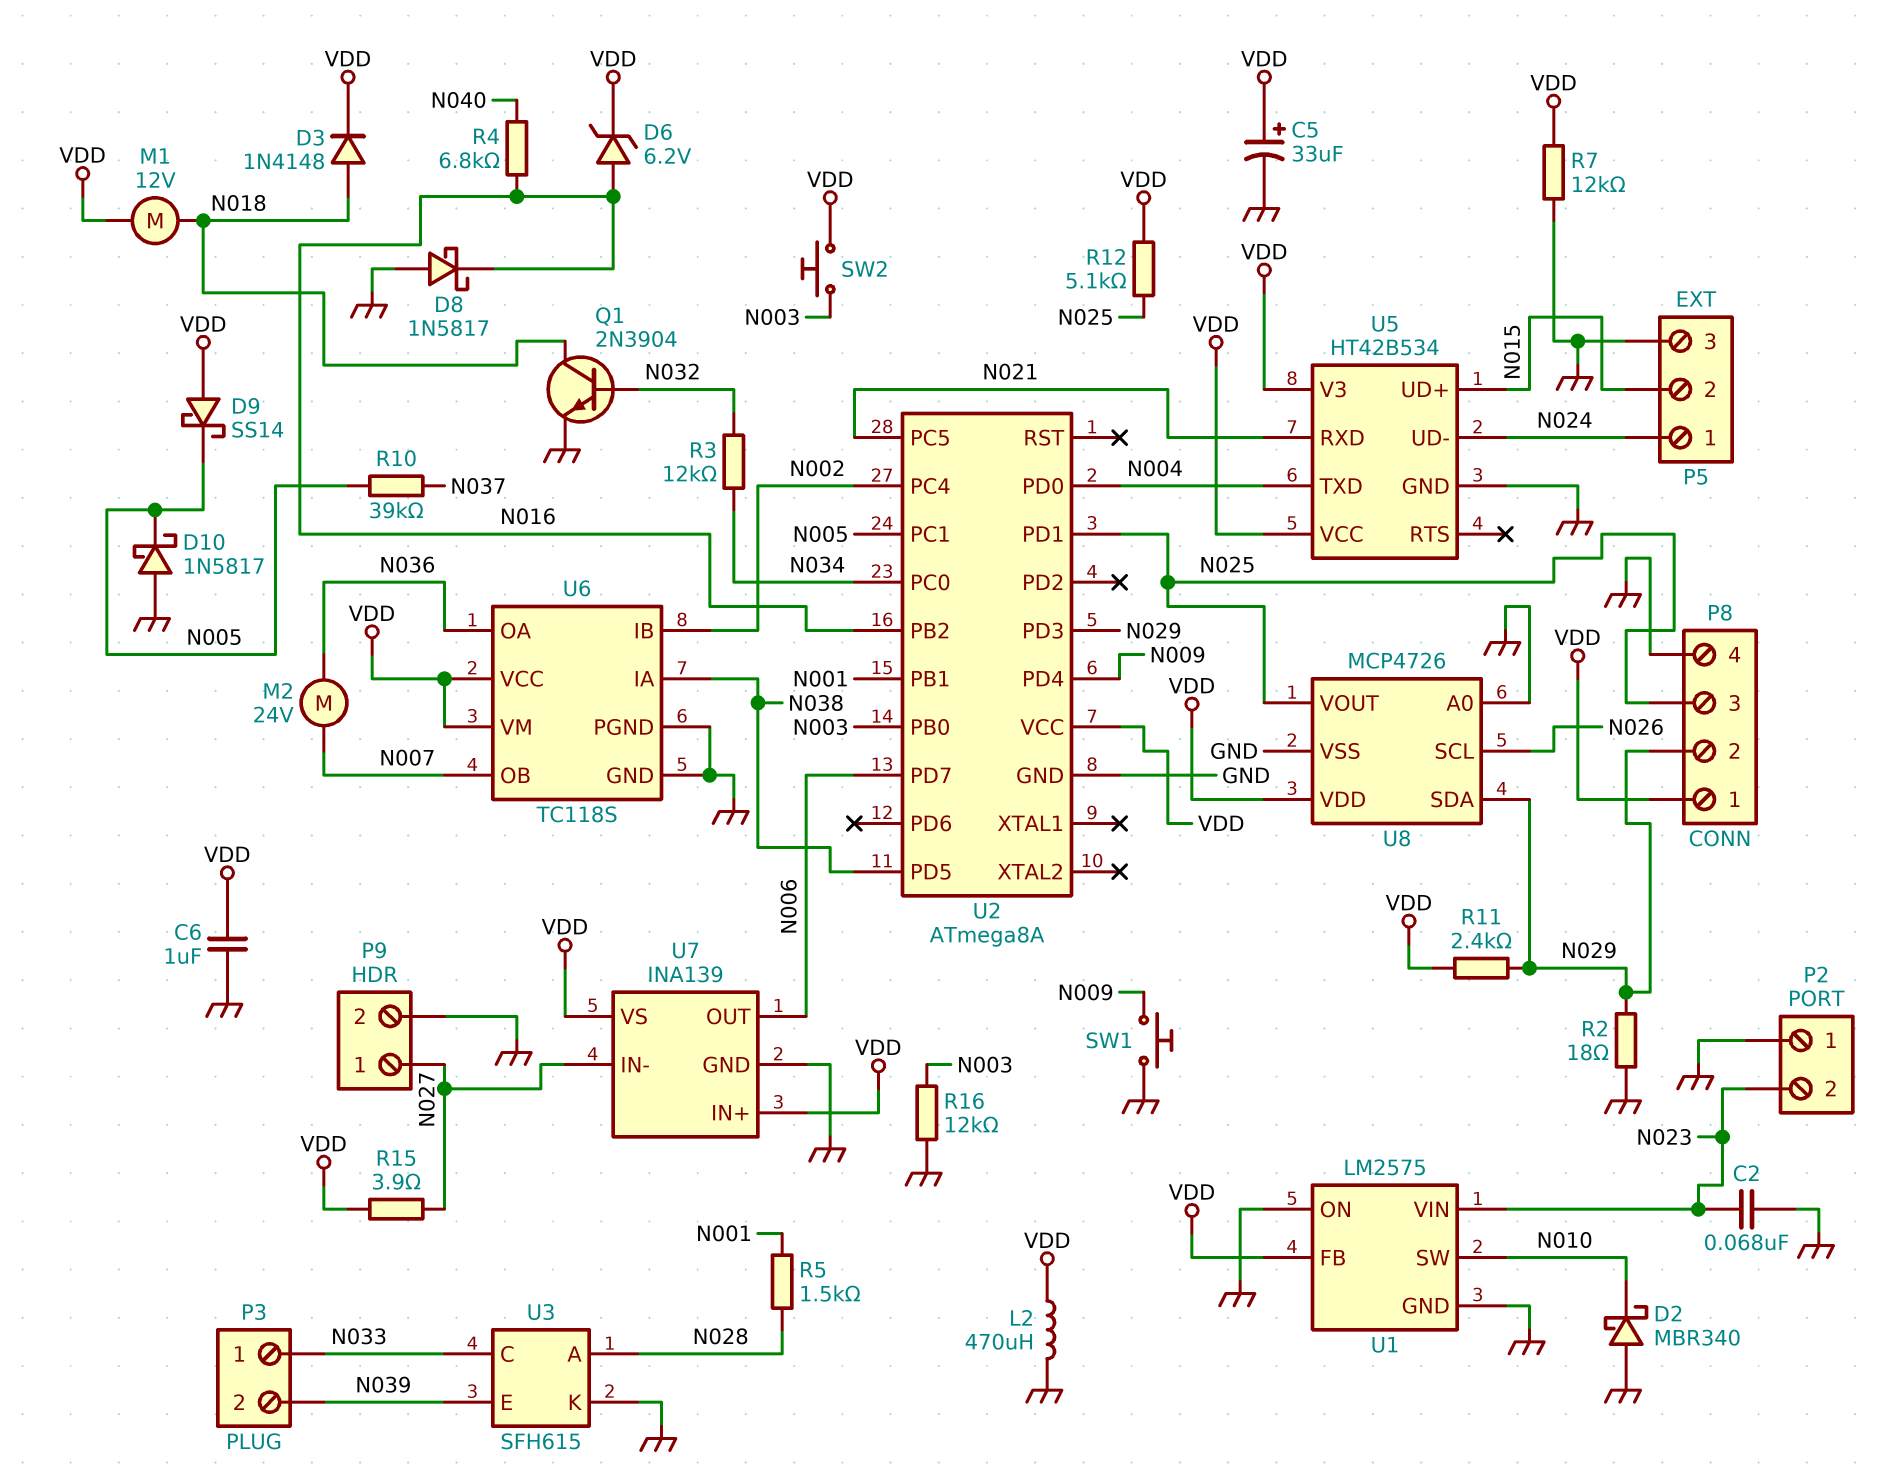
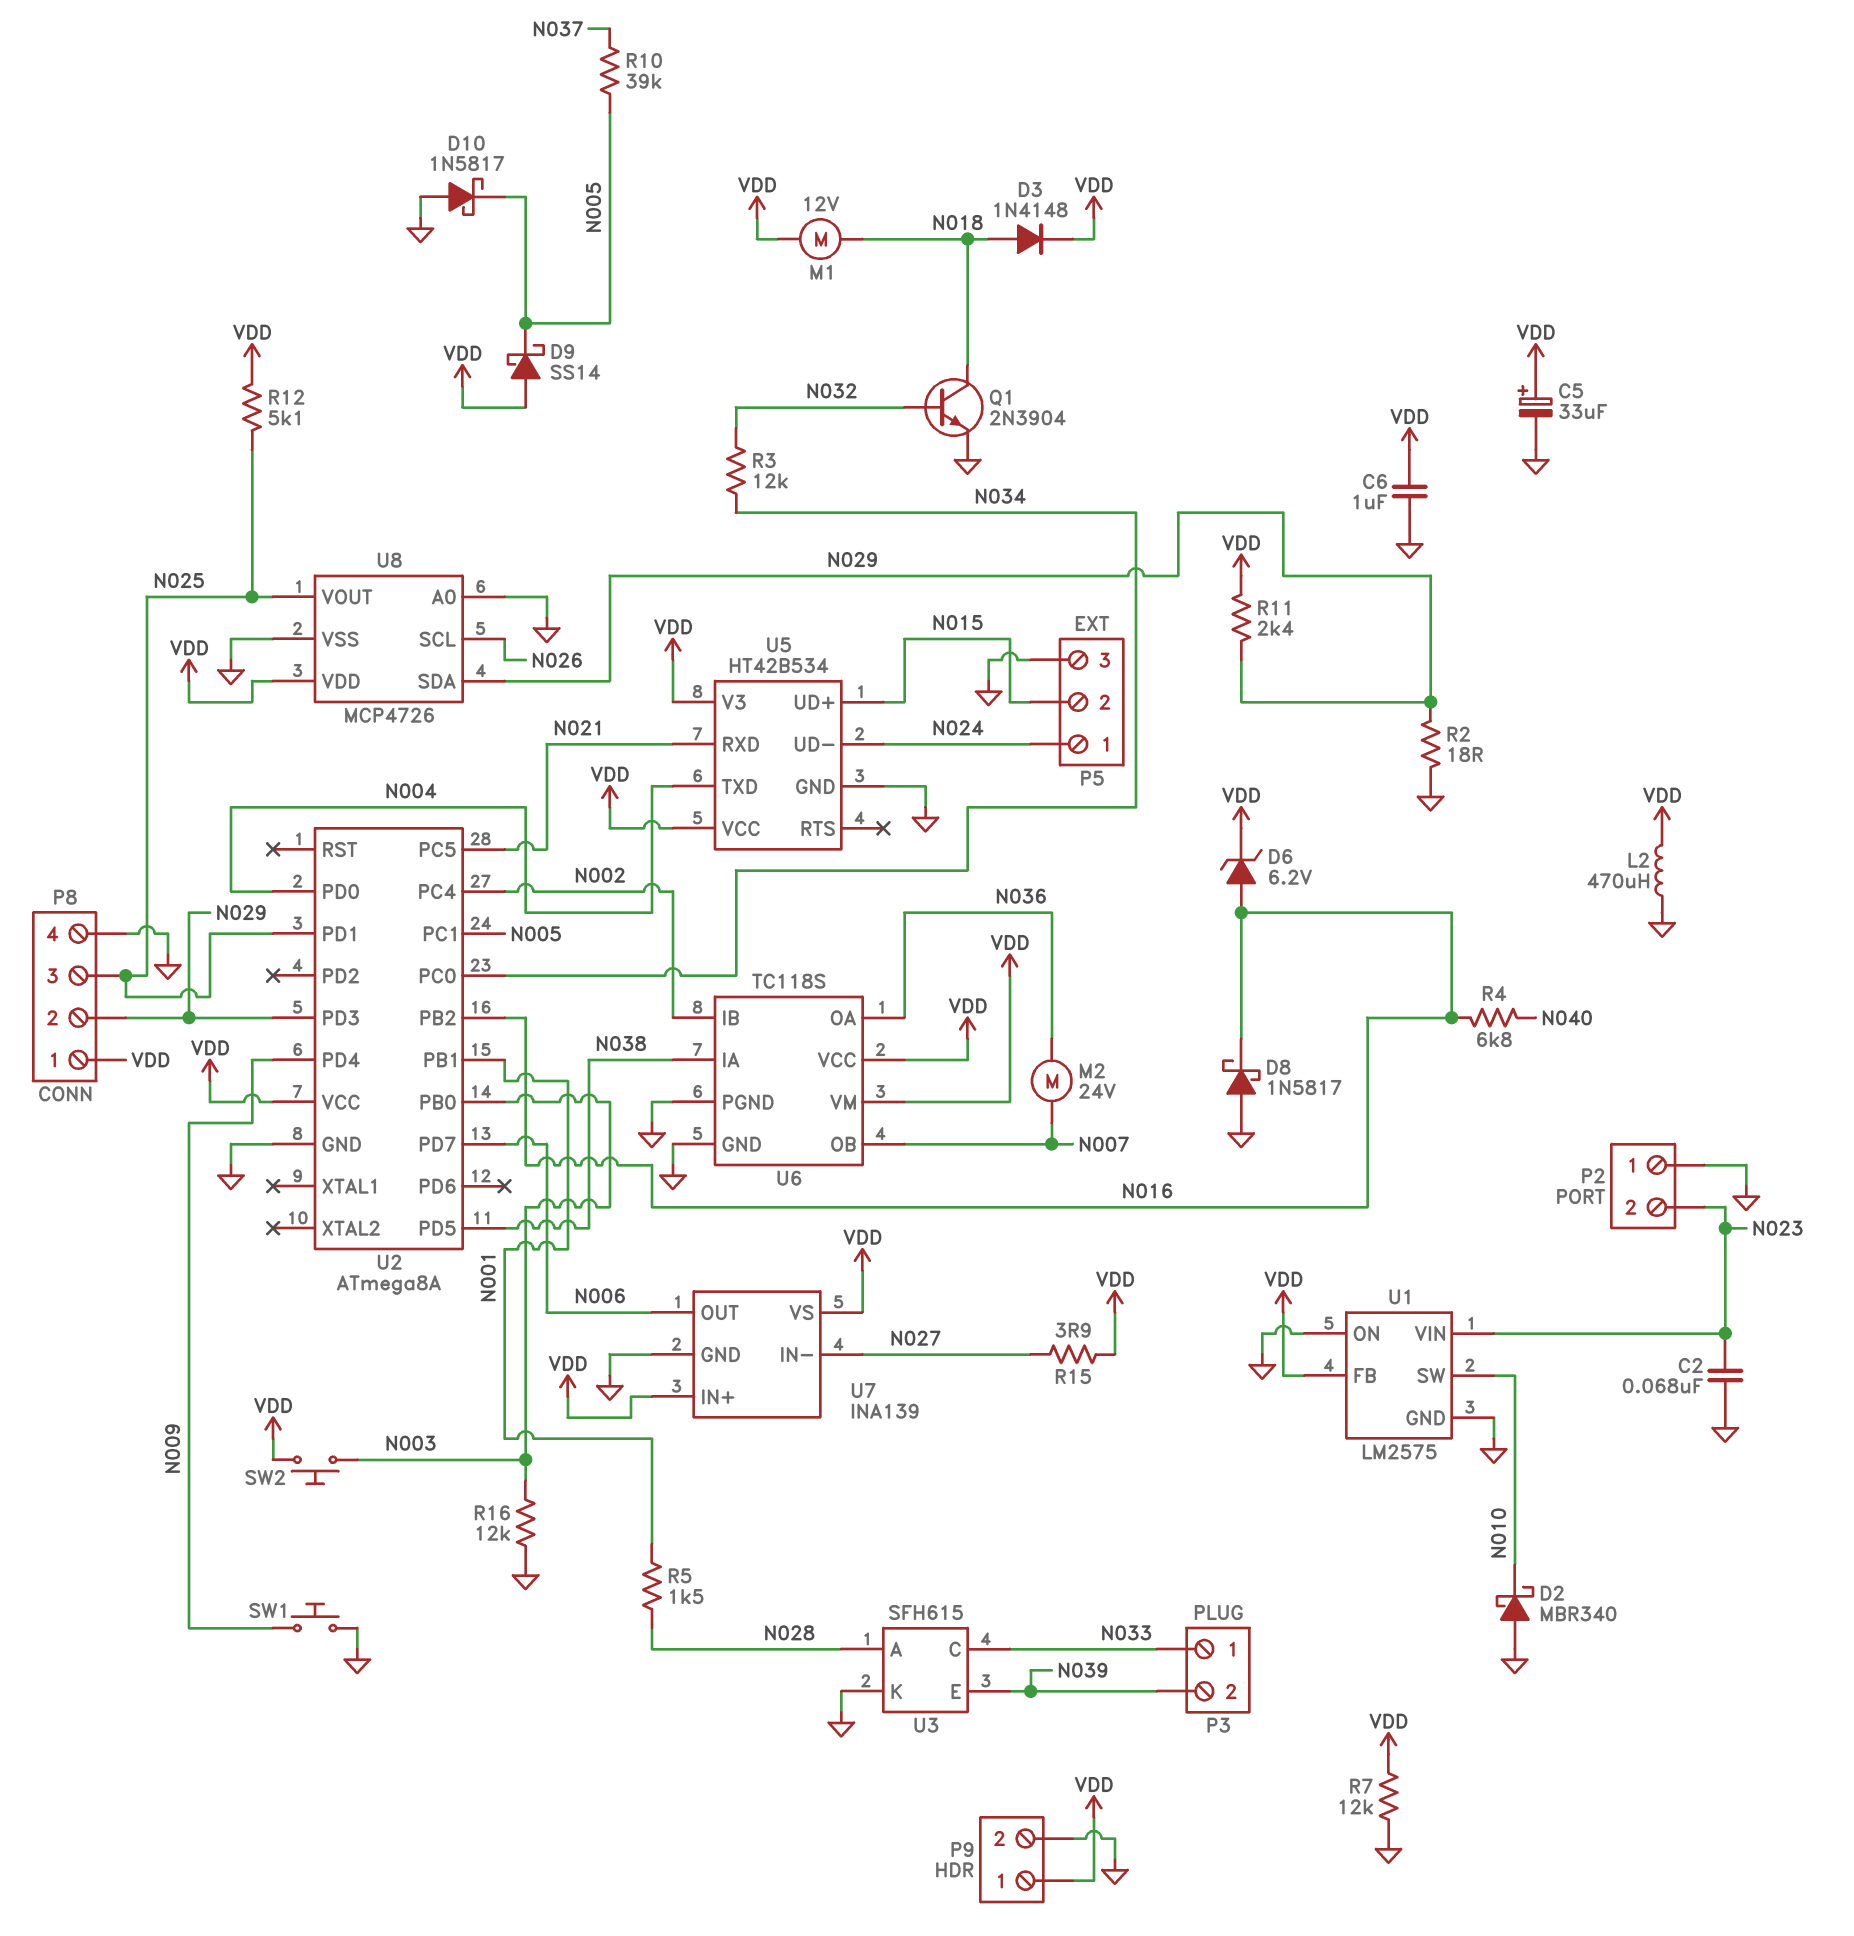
P9 pin 1: N027 -> VDD

